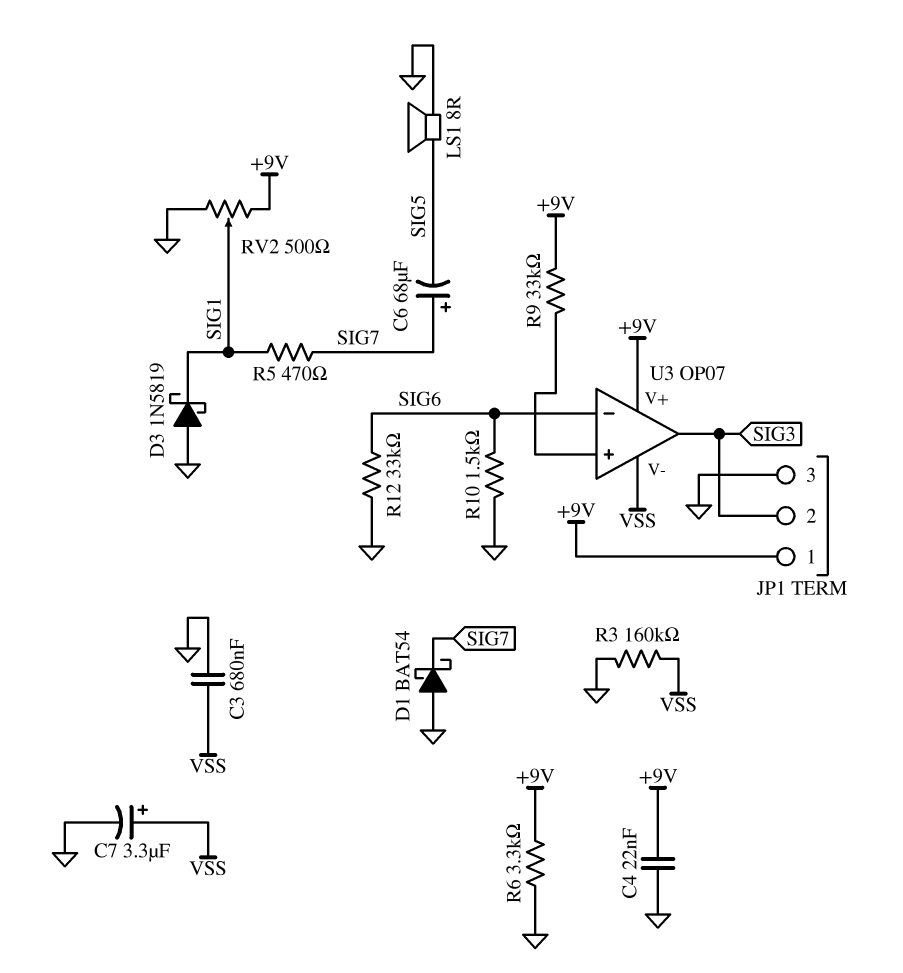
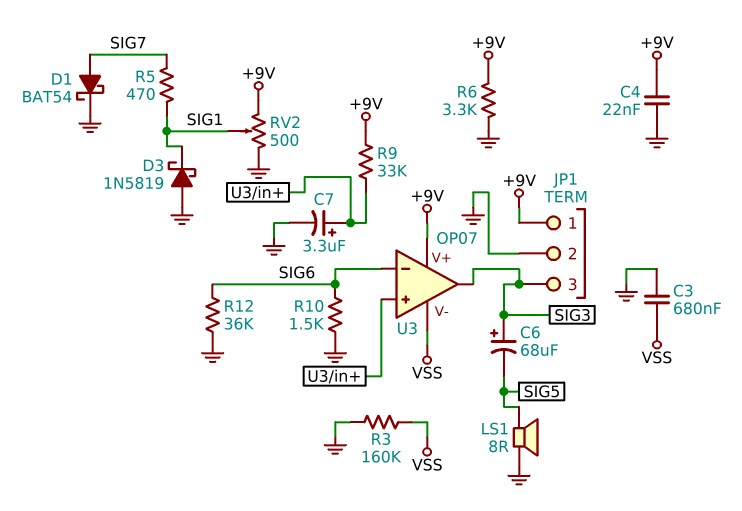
C6: 68uF (plus SIG7, minus SIG5) -> 68uF (plus SIG3, minus SIG5)
C7: 3.3uF (plus VSS, minus GND) -> 3.3uF (plus U3/in+, minus GND)
D1: schottky BAT54 (A GND, K SIG7) -> schottky BAT54 (A SIG7, K GND)
JP1 pin 2: SIG3 -> GND
JP1 pin 3: GND -> SIG3
R12: 33k (GND, SIG6) -> 36k (GND, SIG6)

